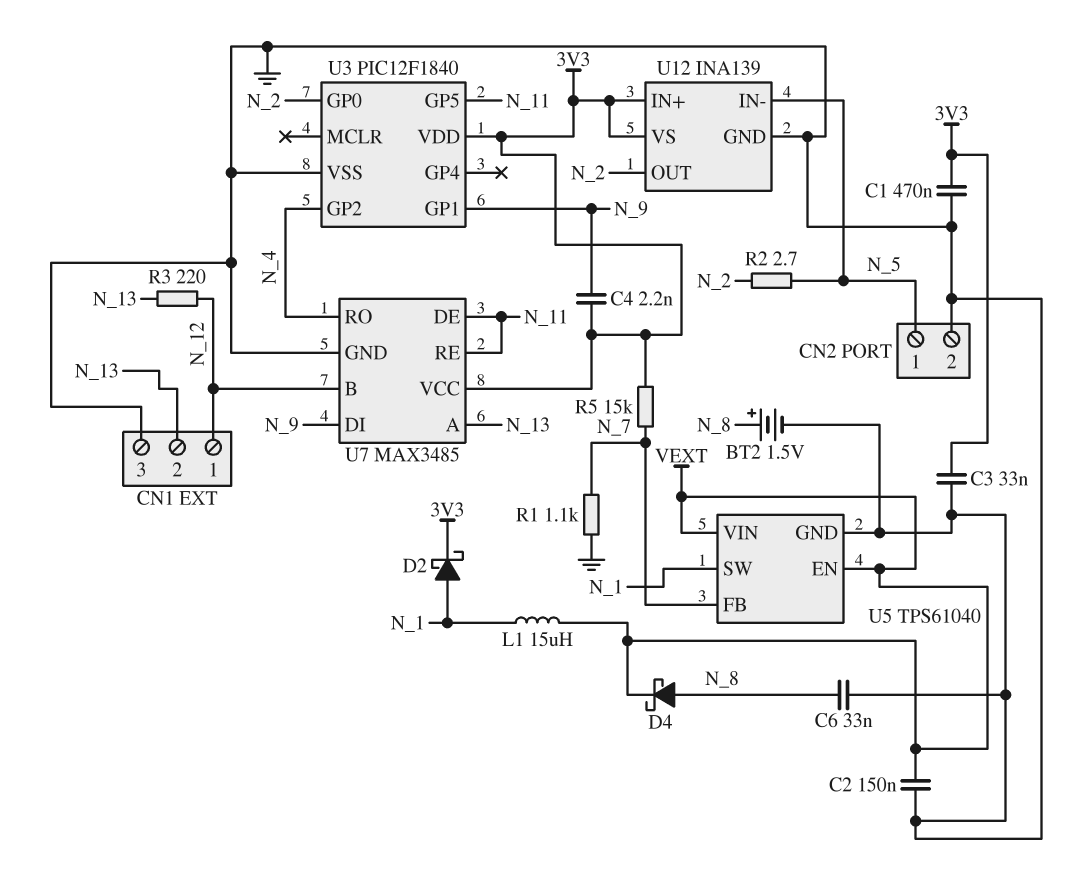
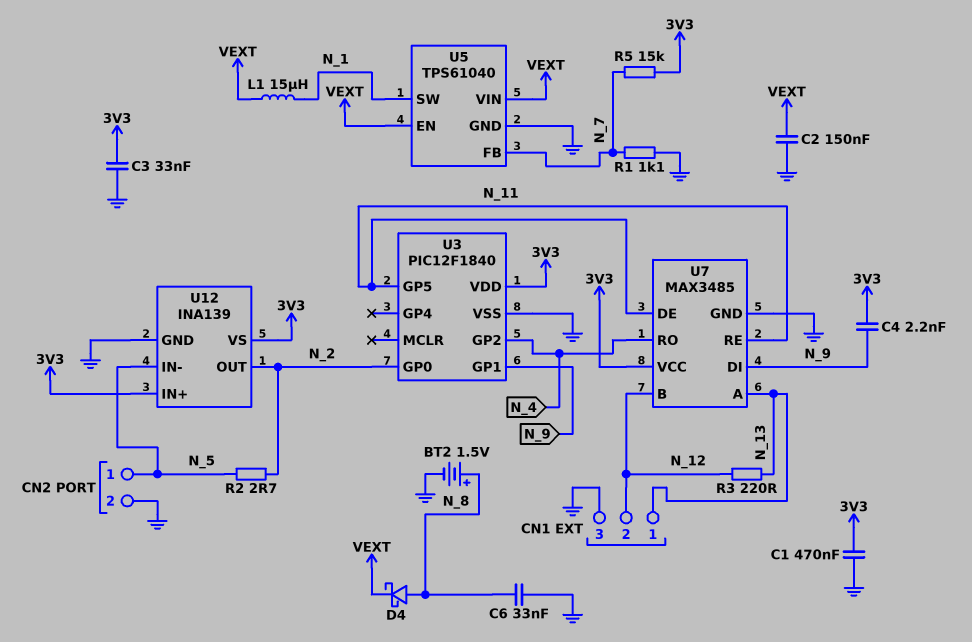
CN1 pin 1: N_12 -> N_13
CN1 pin 2: N_13 -> N_12
D2: schottky (A N_1, K 3V3) -> none

